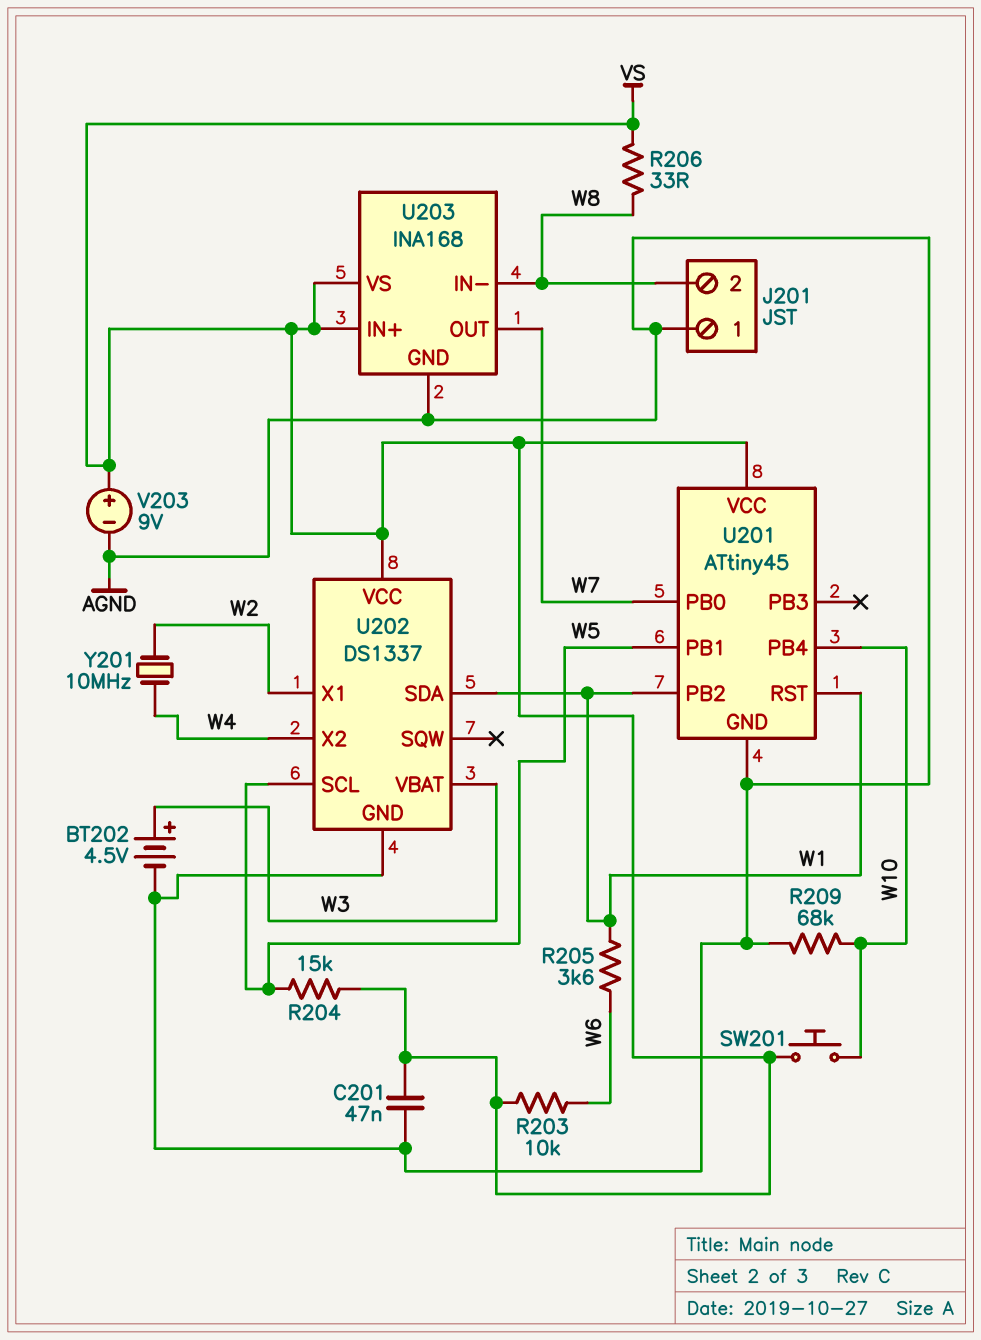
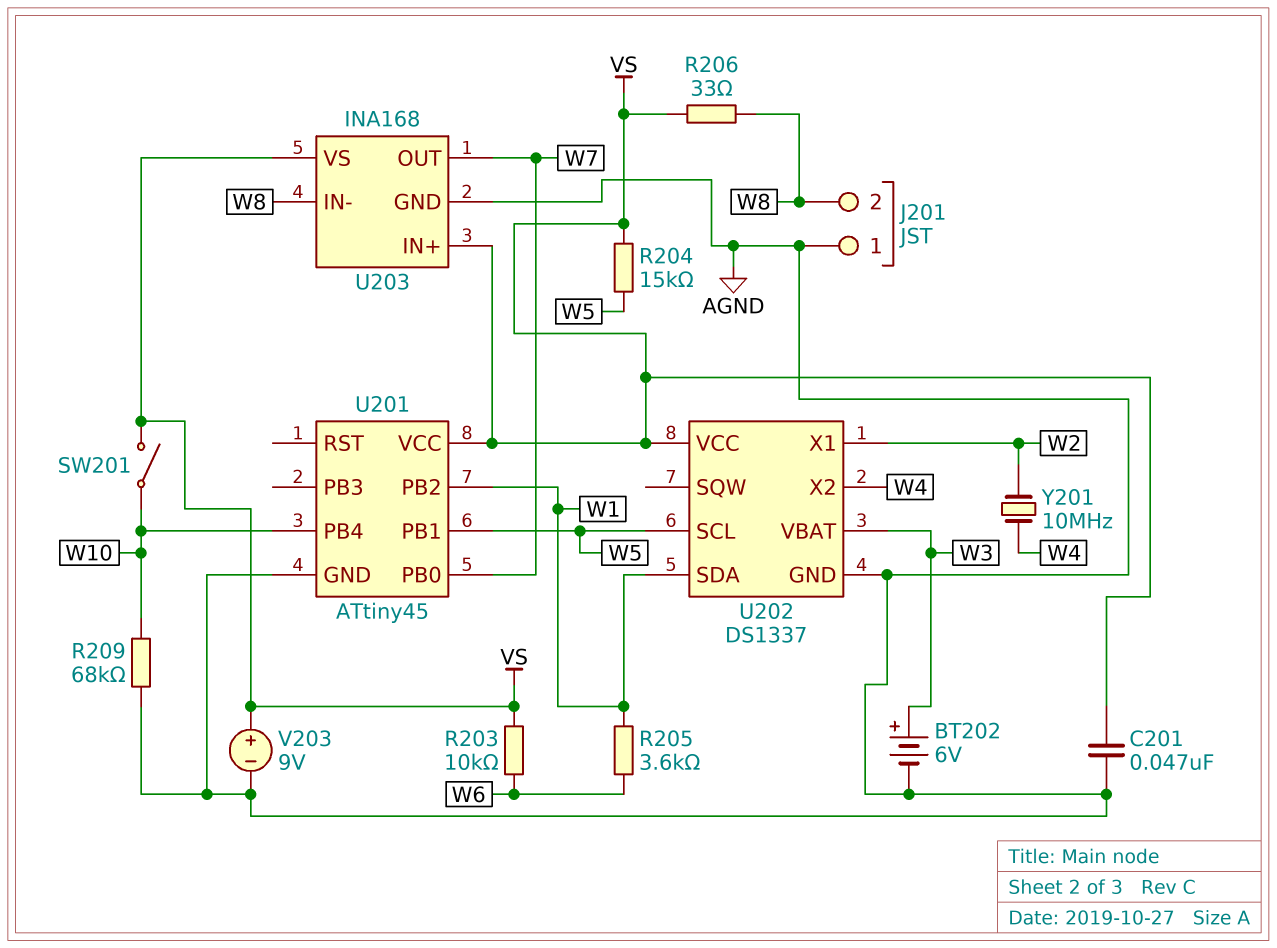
BT202: 4.5V (plus W3, minus AGND) -> 6V (plus W3, minus AGND)
SW201: button (VS, W10) -> switch (VS, W10)
U201 pin RST: W1 -> none

